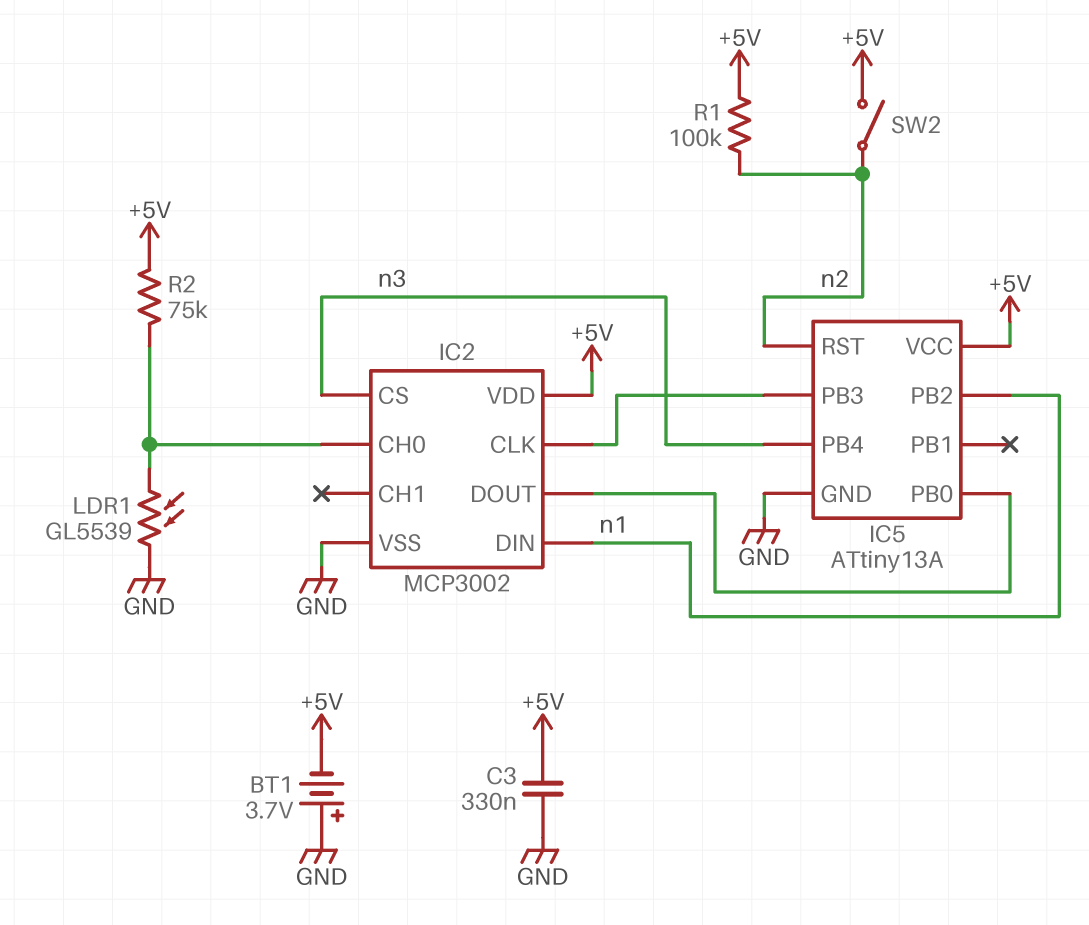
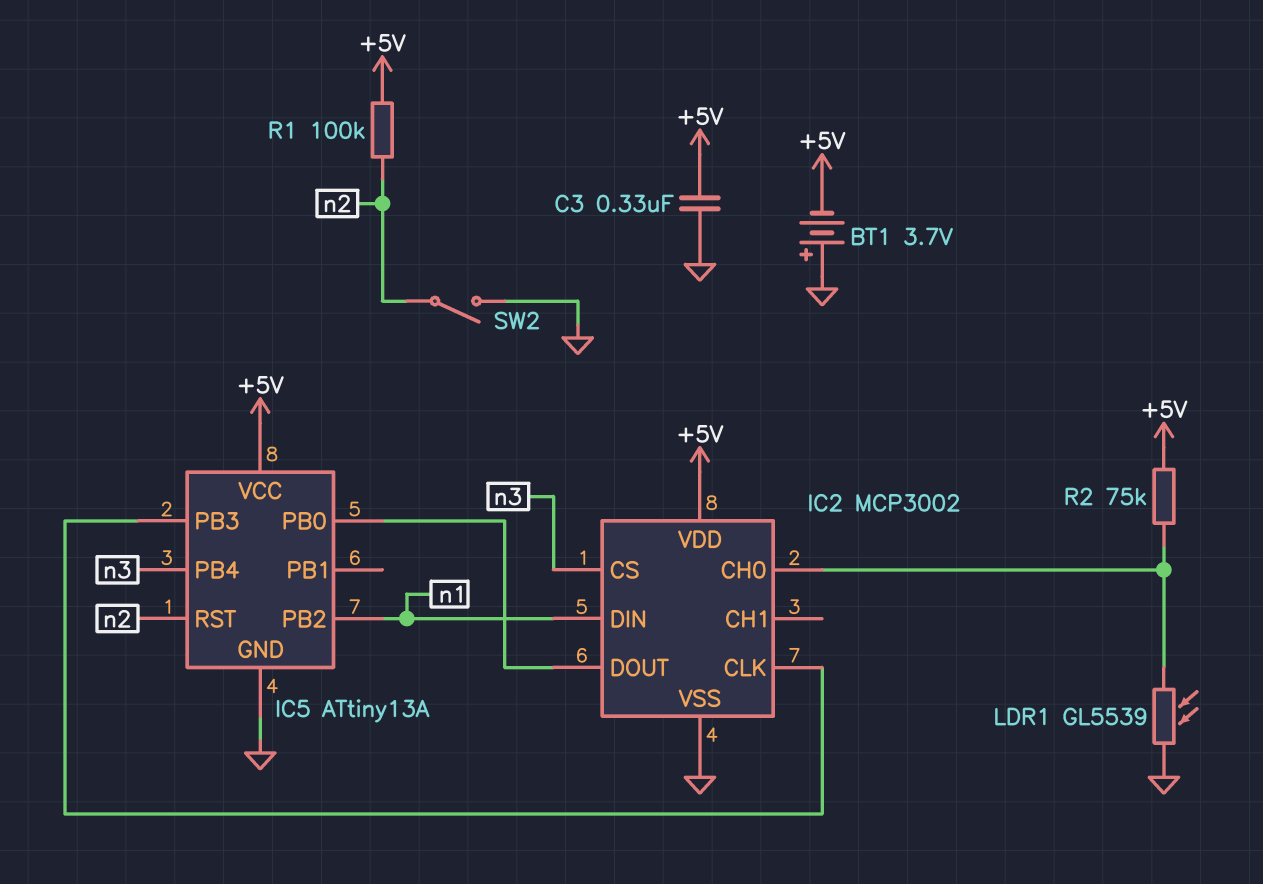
SW2: switch (+5V, n2) -> switch (GND, n2)

